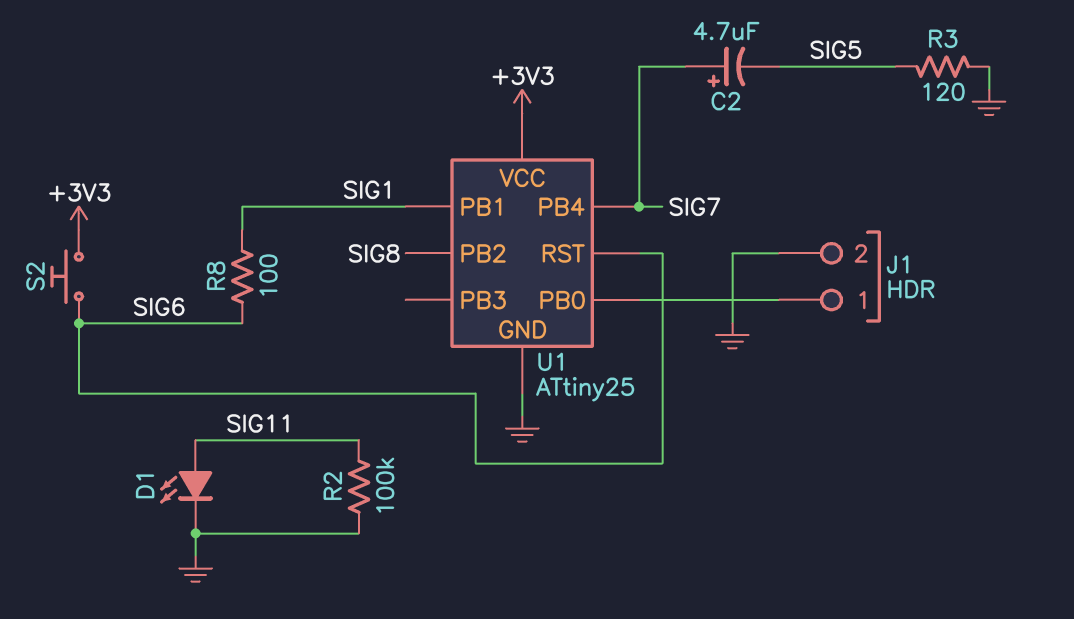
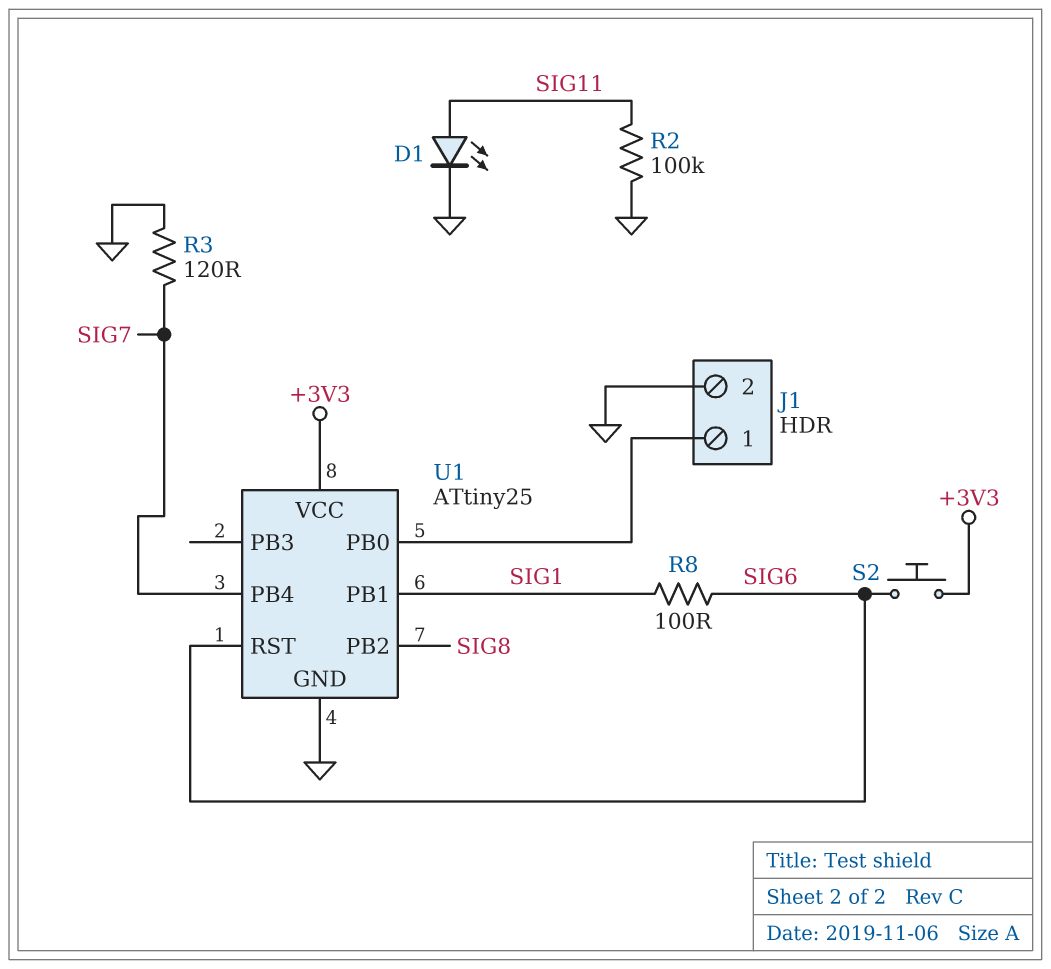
C2: 4.7uF (plus SIG7, minus SIG5) -> none
R3: 120 (GND, SIG5) -> 120 (GND, SIG7)

